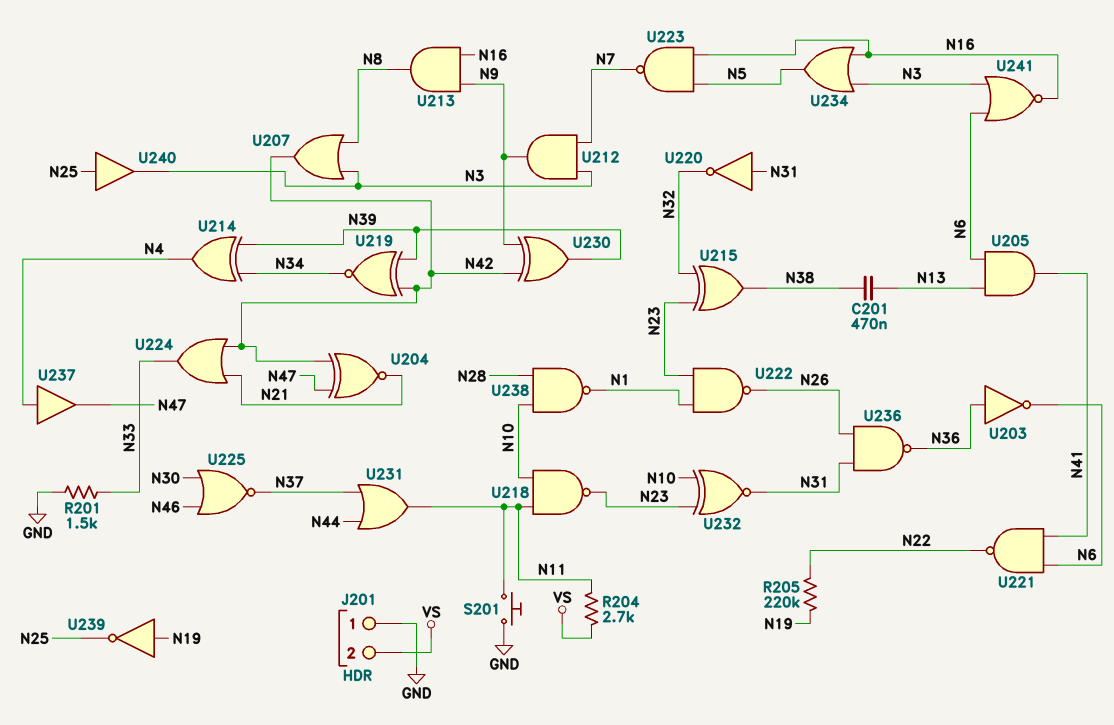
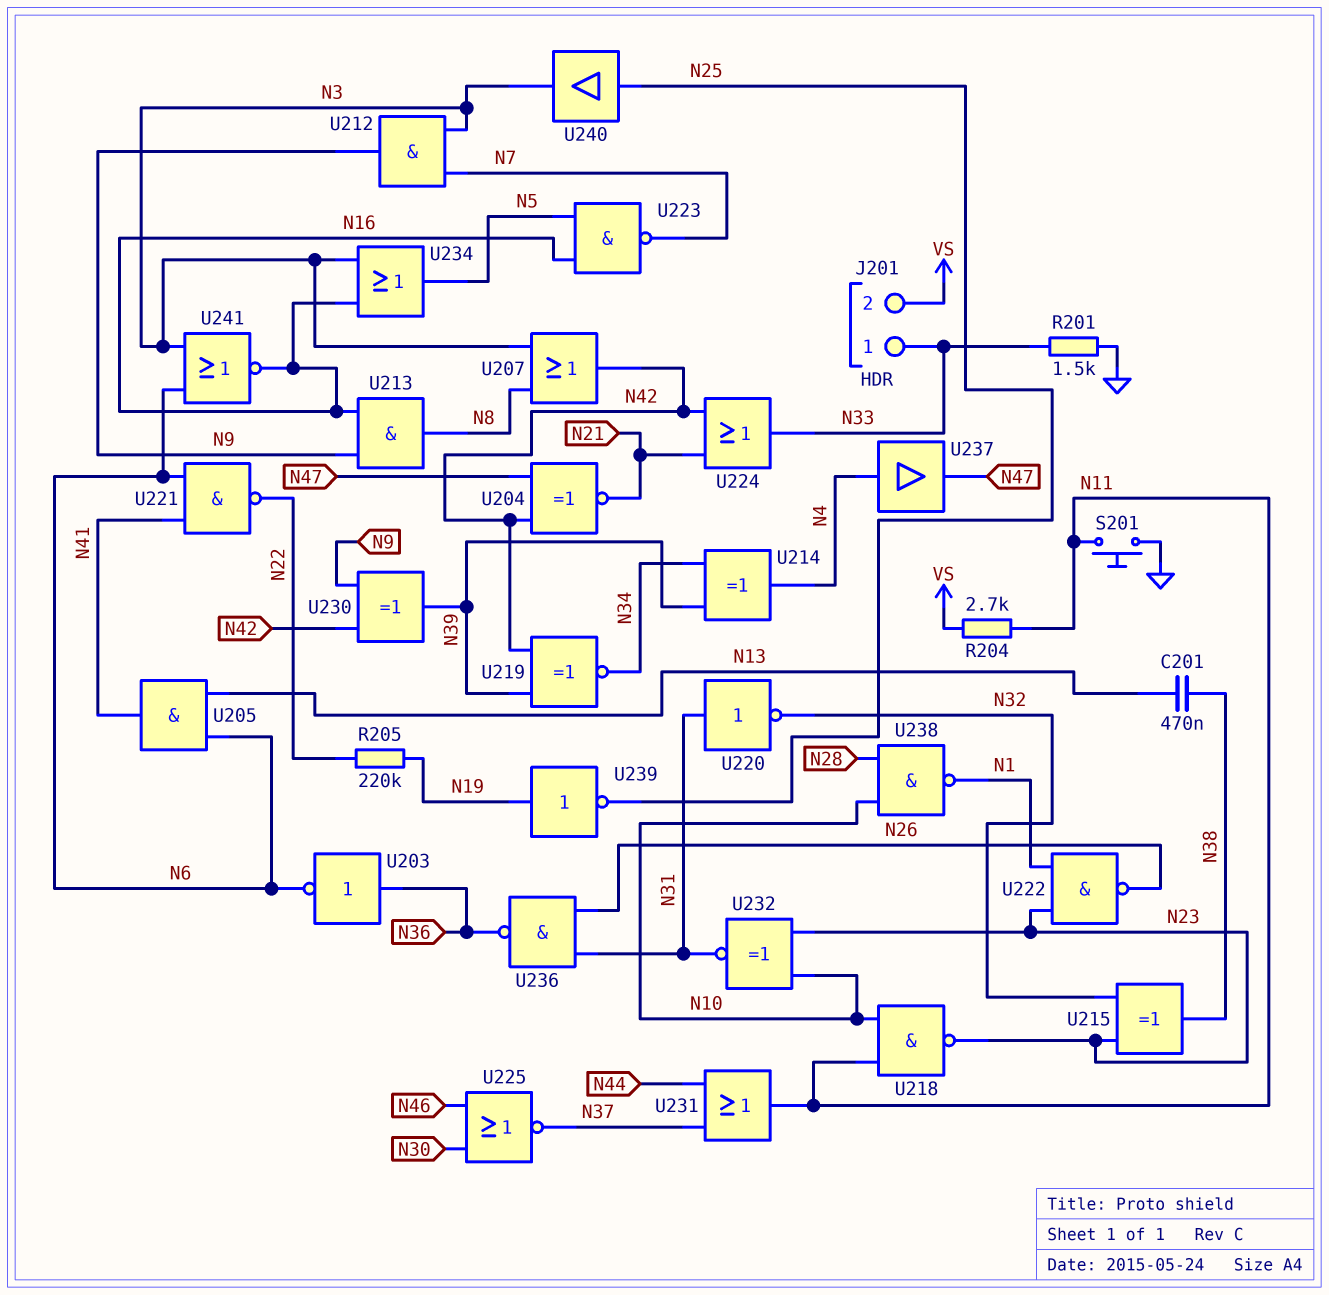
J201 pin 1: GND -> N33

